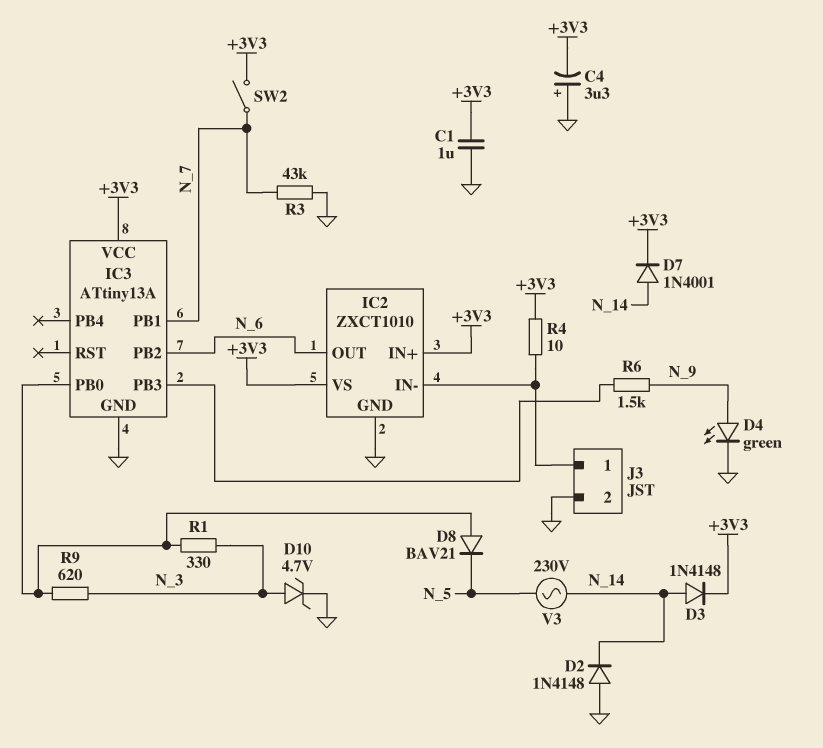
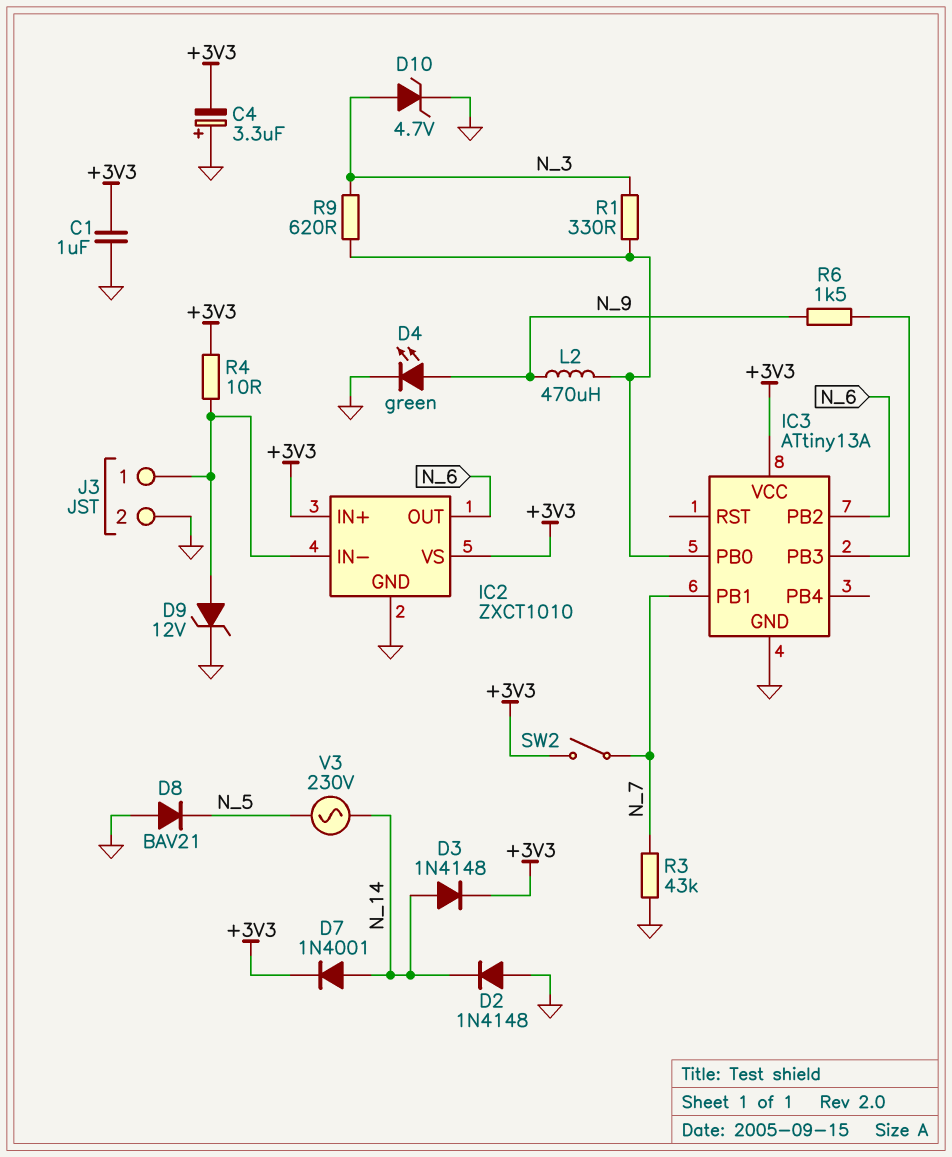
D8: diode BAV21 (A IC3/PB0, K N_5) -> diode BAV21 (A GND, K N_5)
D9: none -> zener 12V (A IC2/IN-, K GND)
L2: none -> 470uH (IC3/PB0, N_9)

